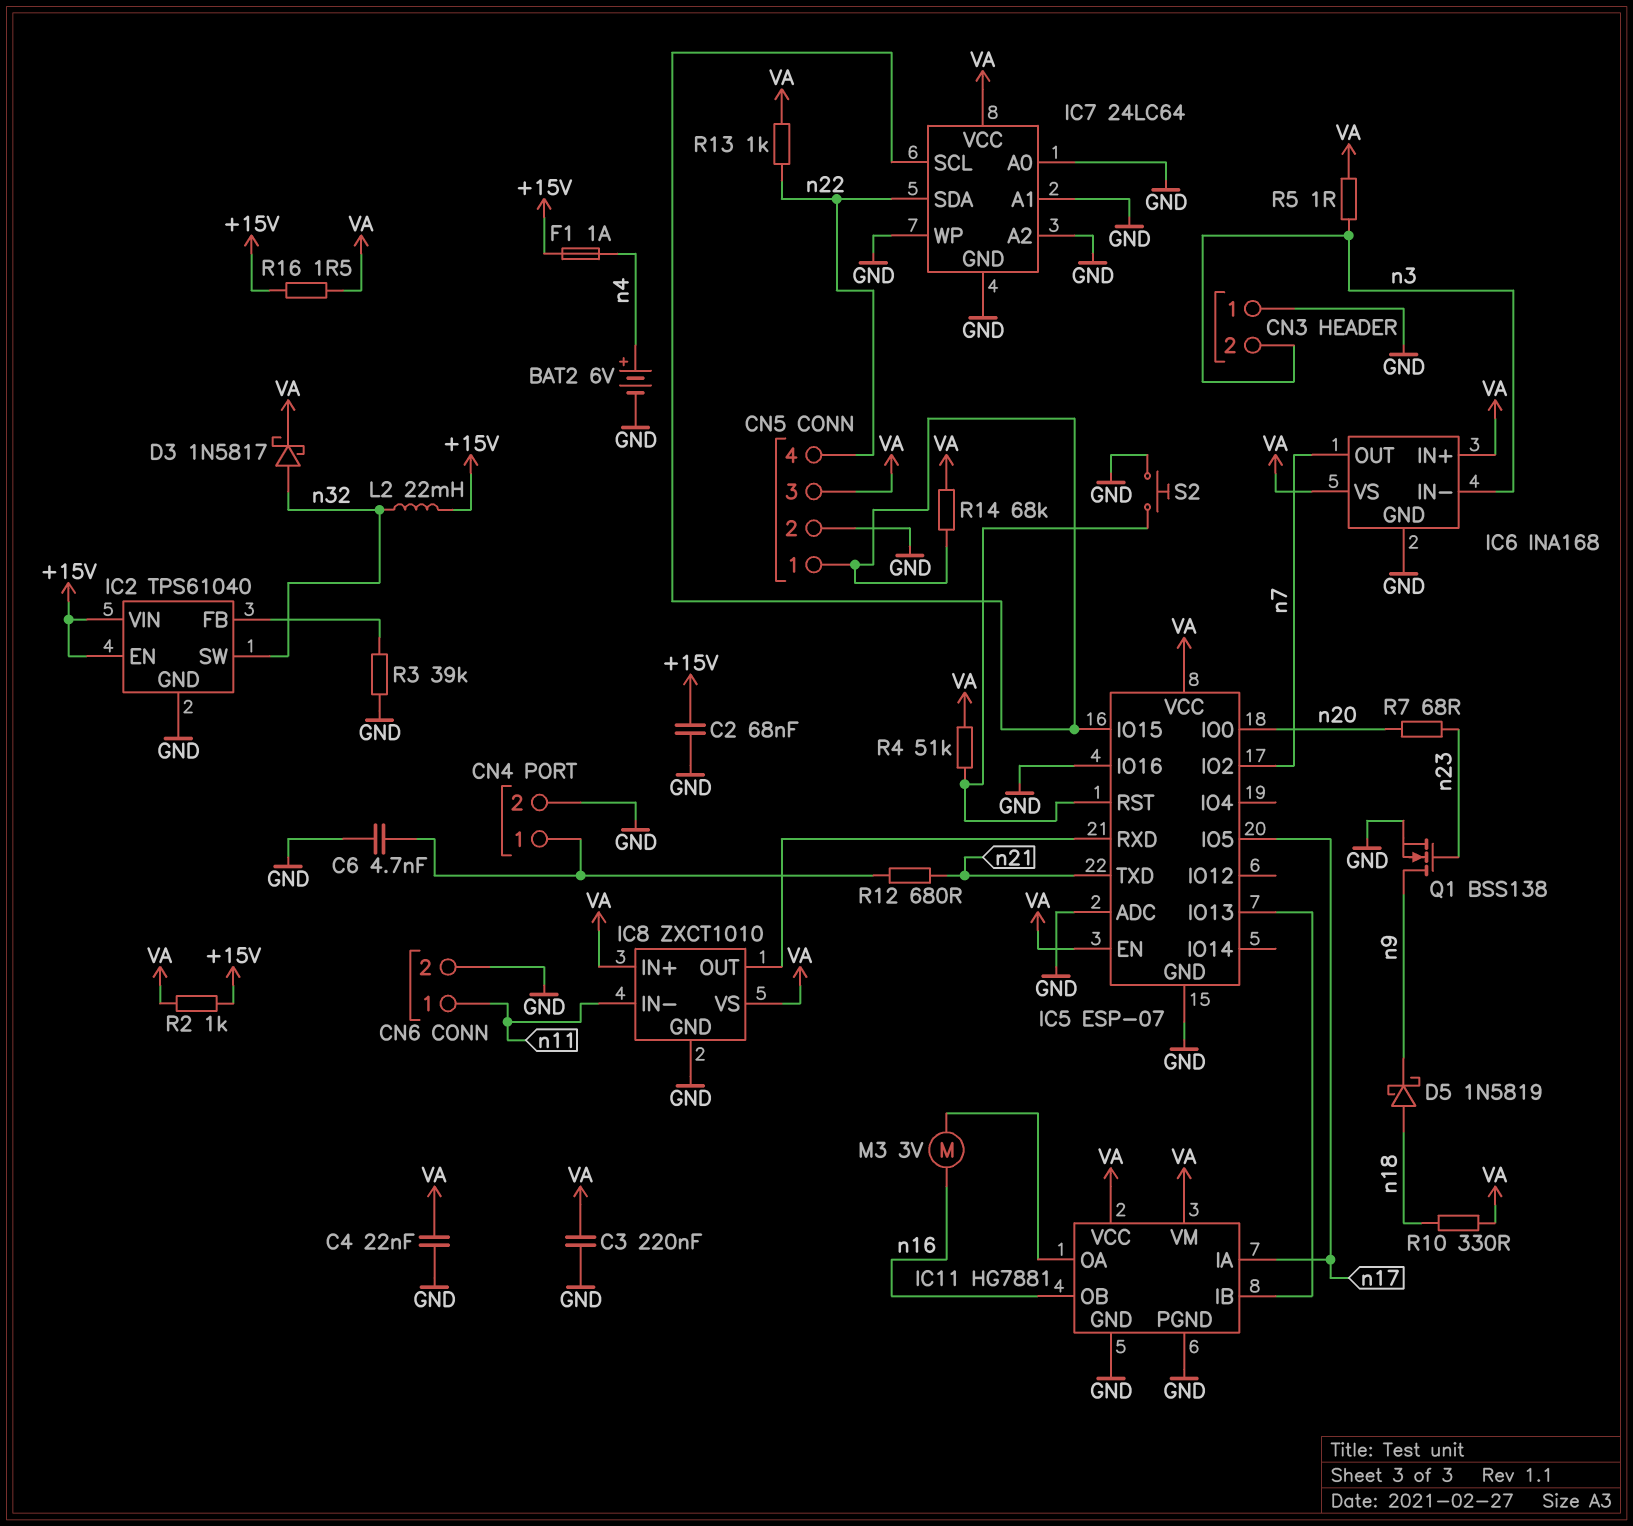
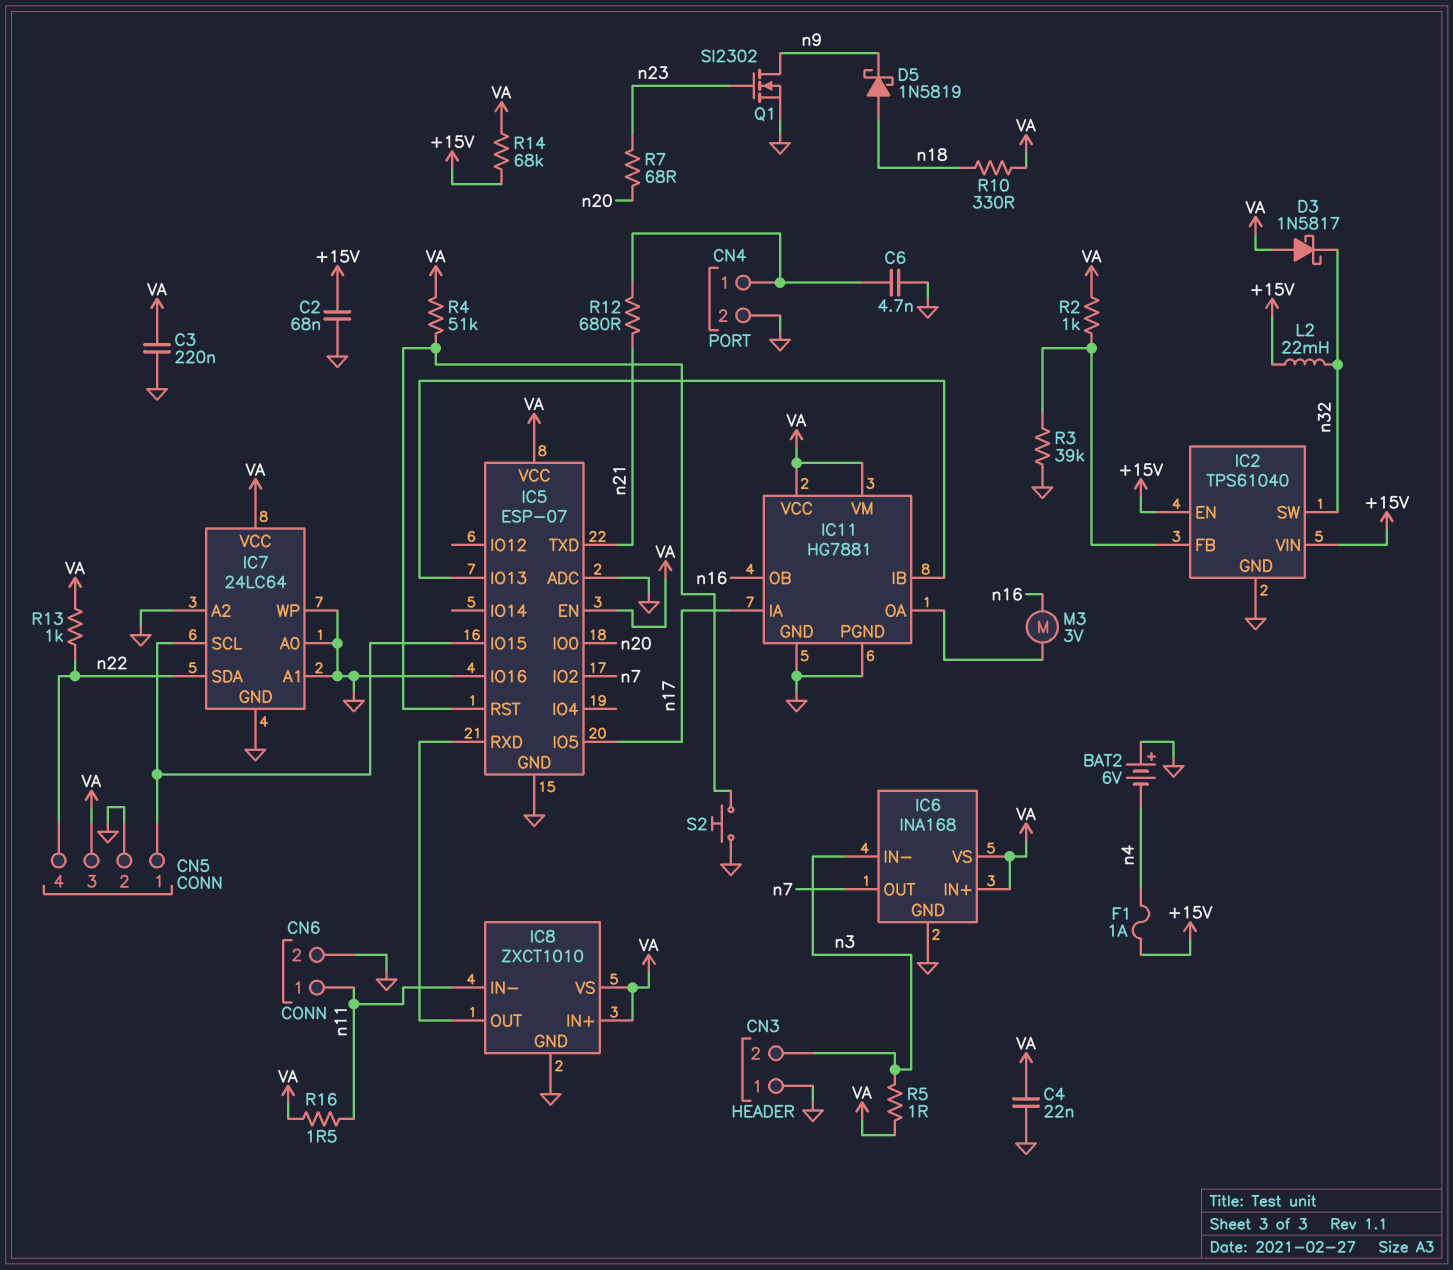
BAT2: 6V (plus n4, minus GND) -> 6V (plus GND, minus n4)
D3: schottky 1N5817 (A n32, K VA) -> schottky 1N5817 (A VA, K n32)
Q1: NMOS BSS138 (G n23, D n9, S GND) -> NMOS SI2302 (G n23, D n9, S GND)
R2: 1k (+15V, VA) -> 1k (IC2/FB, VA)
R14: 68k (CN5/1, VA) -> 68k (+15V, VA)
R16: 1.5 (+15V, VA) -> 1.5 (VA, n11)

